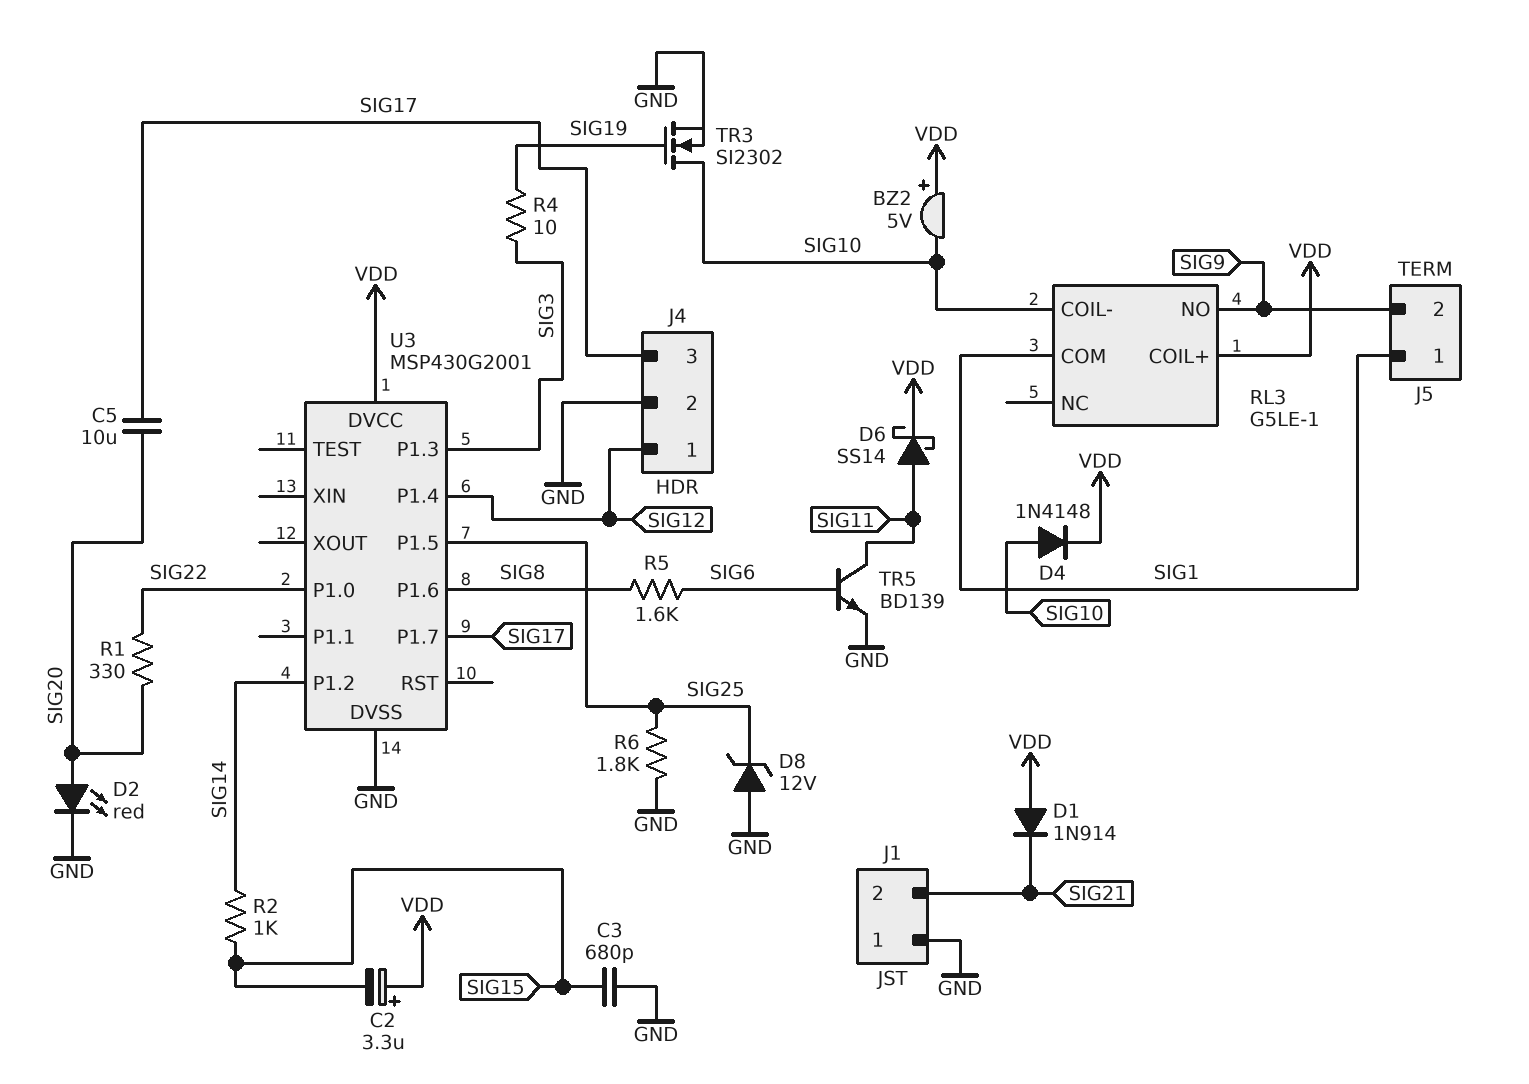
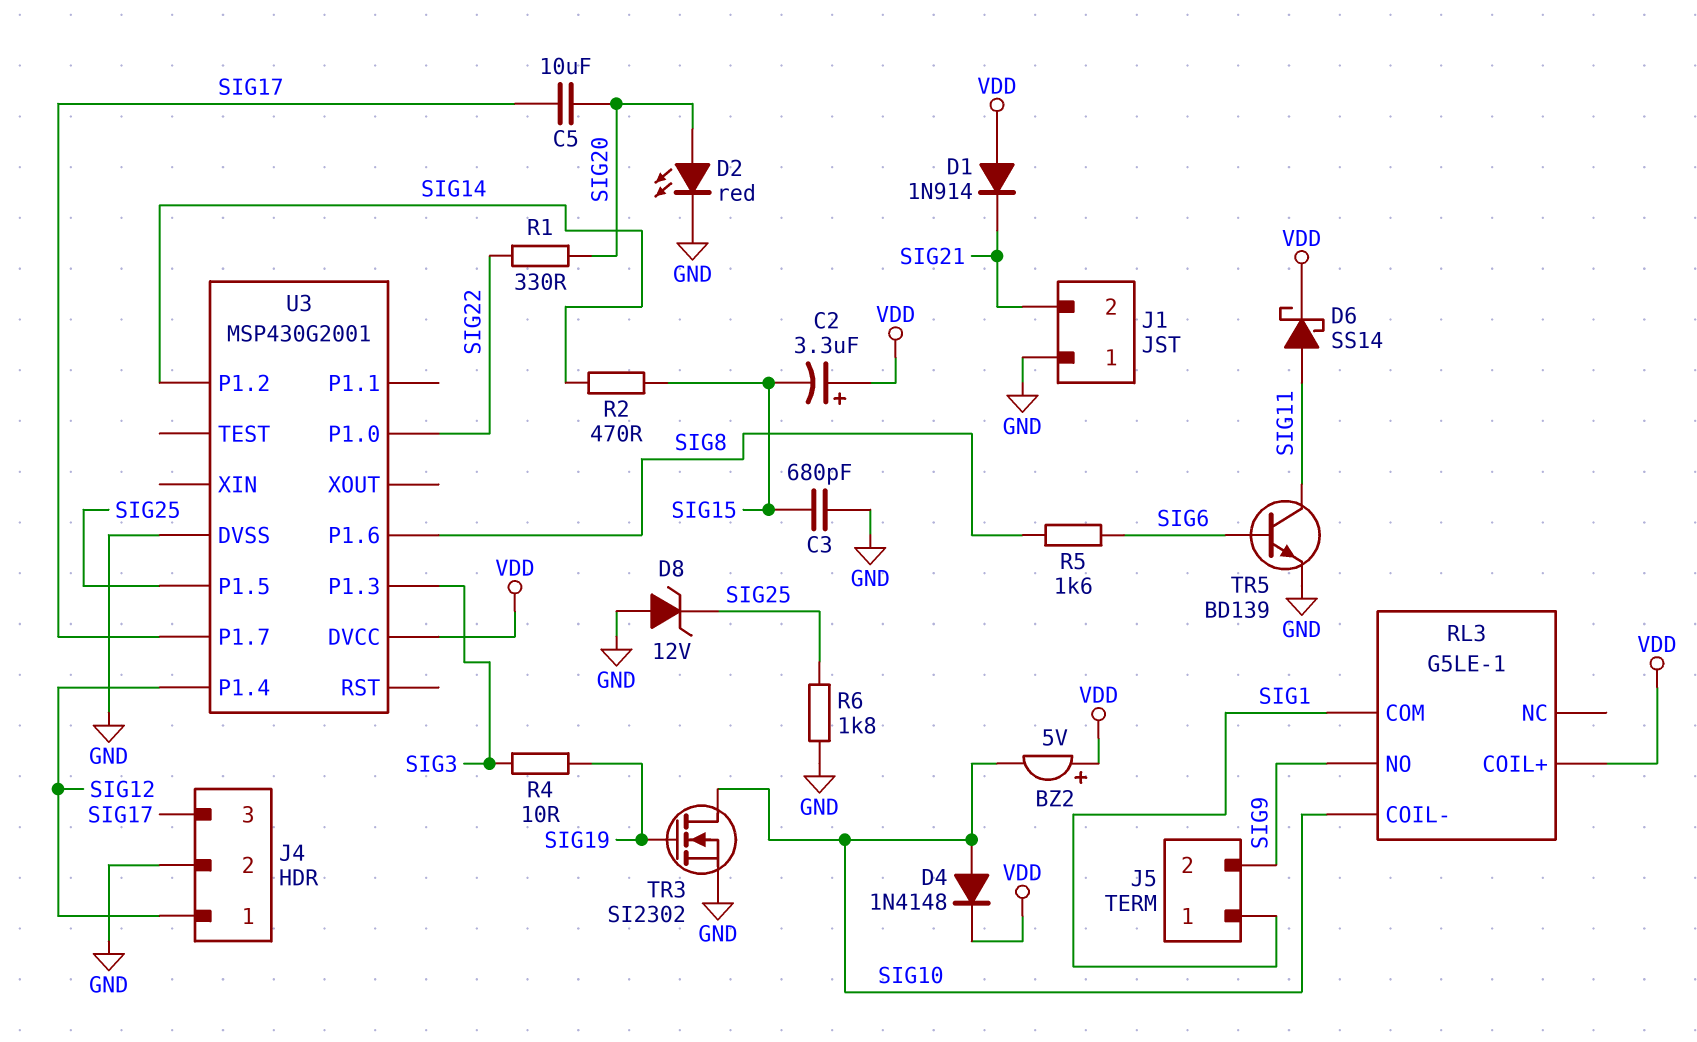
R2: 1k (SIG14, SIG15) -> 470 (SIG14, SIG15)

